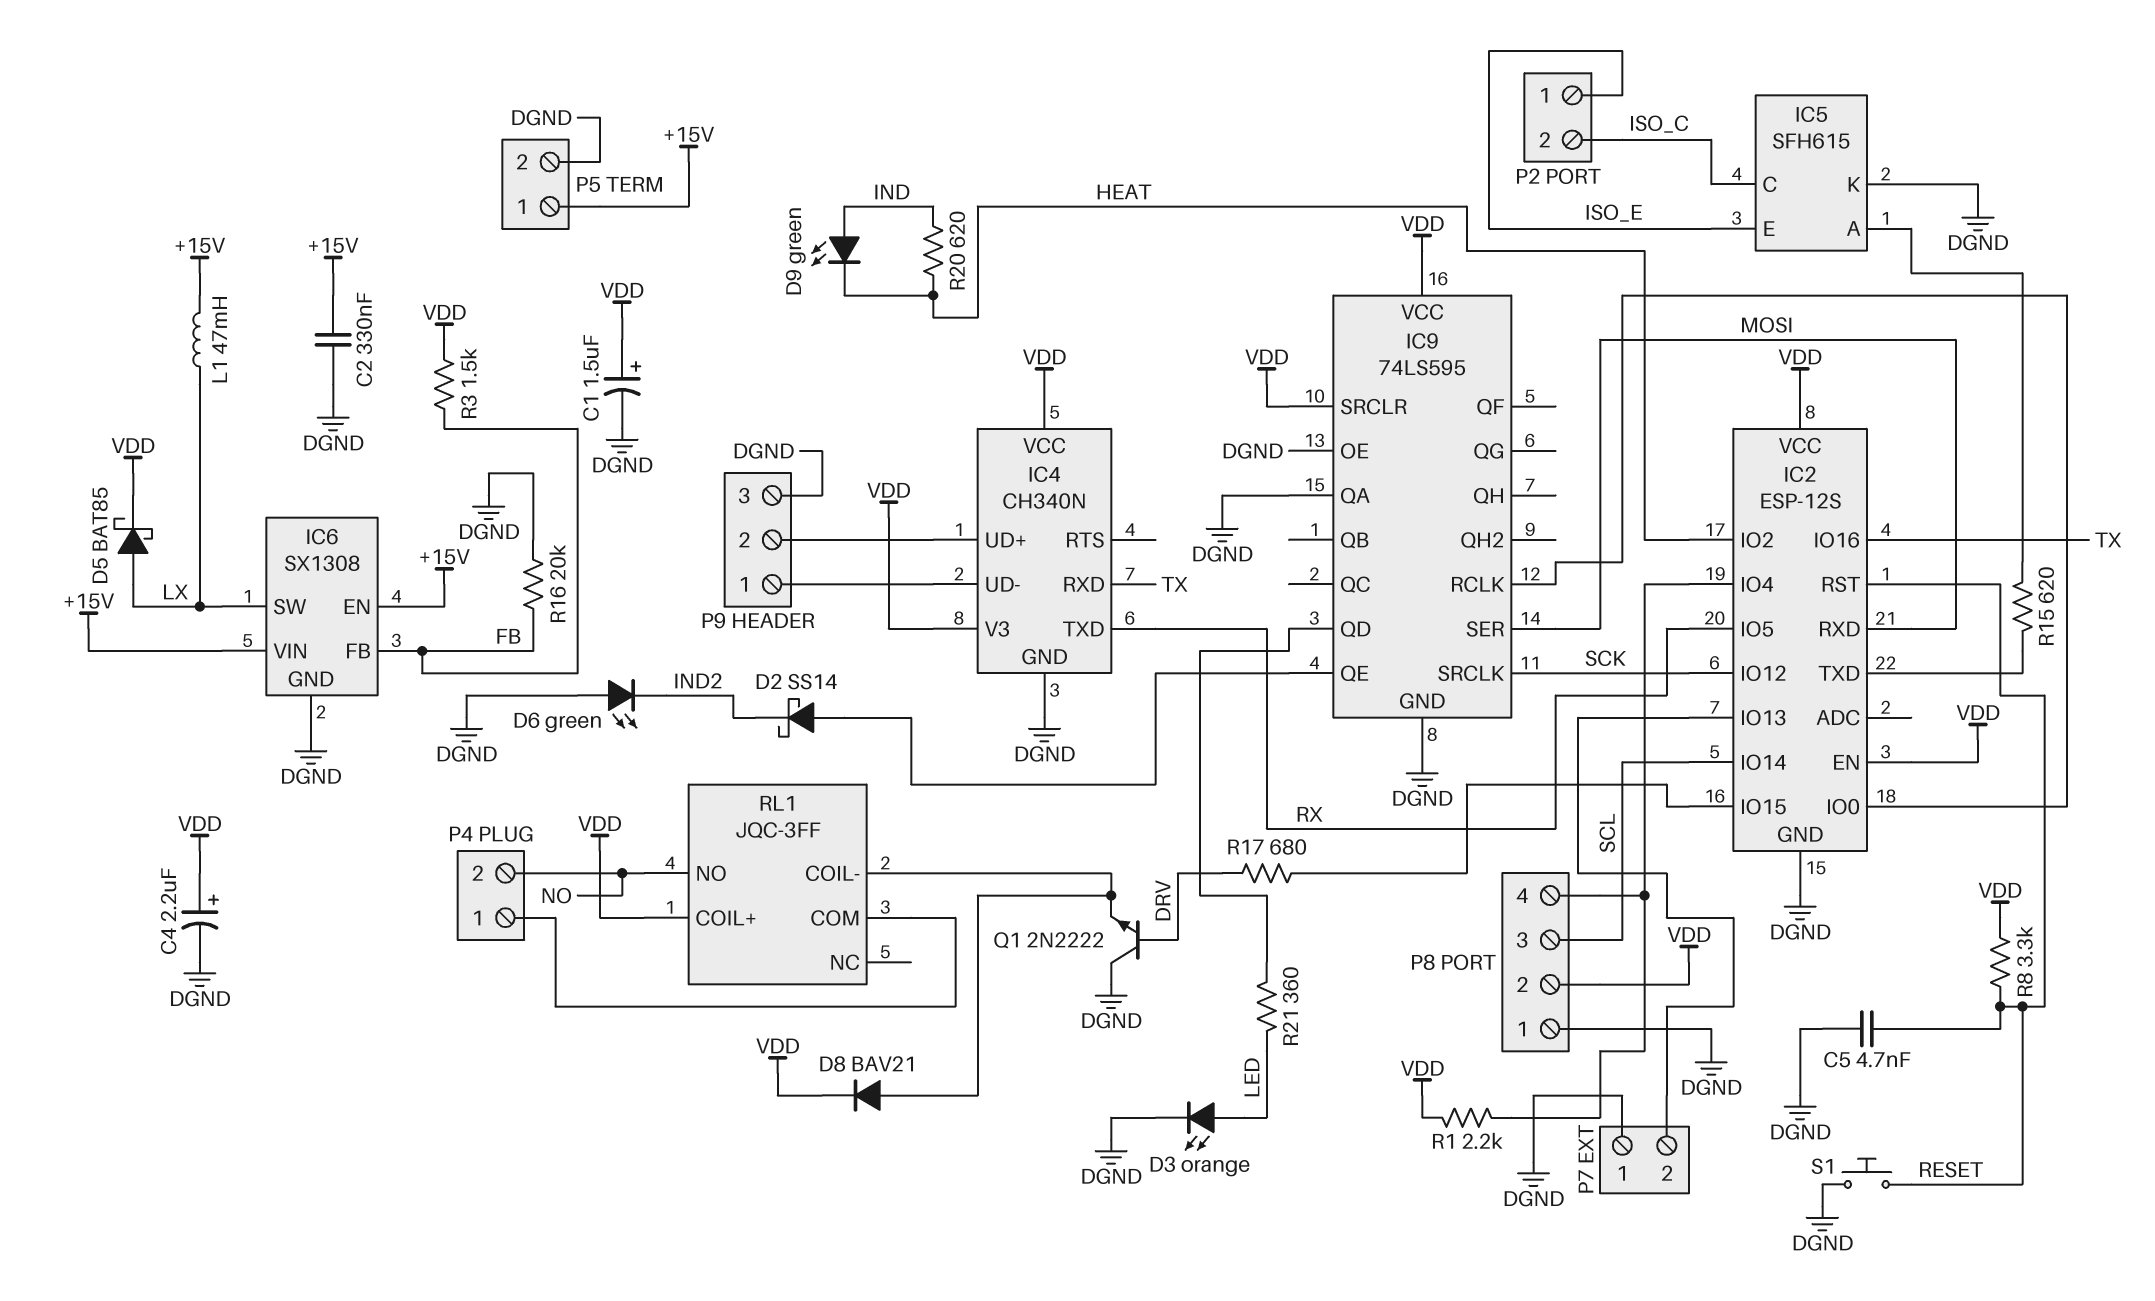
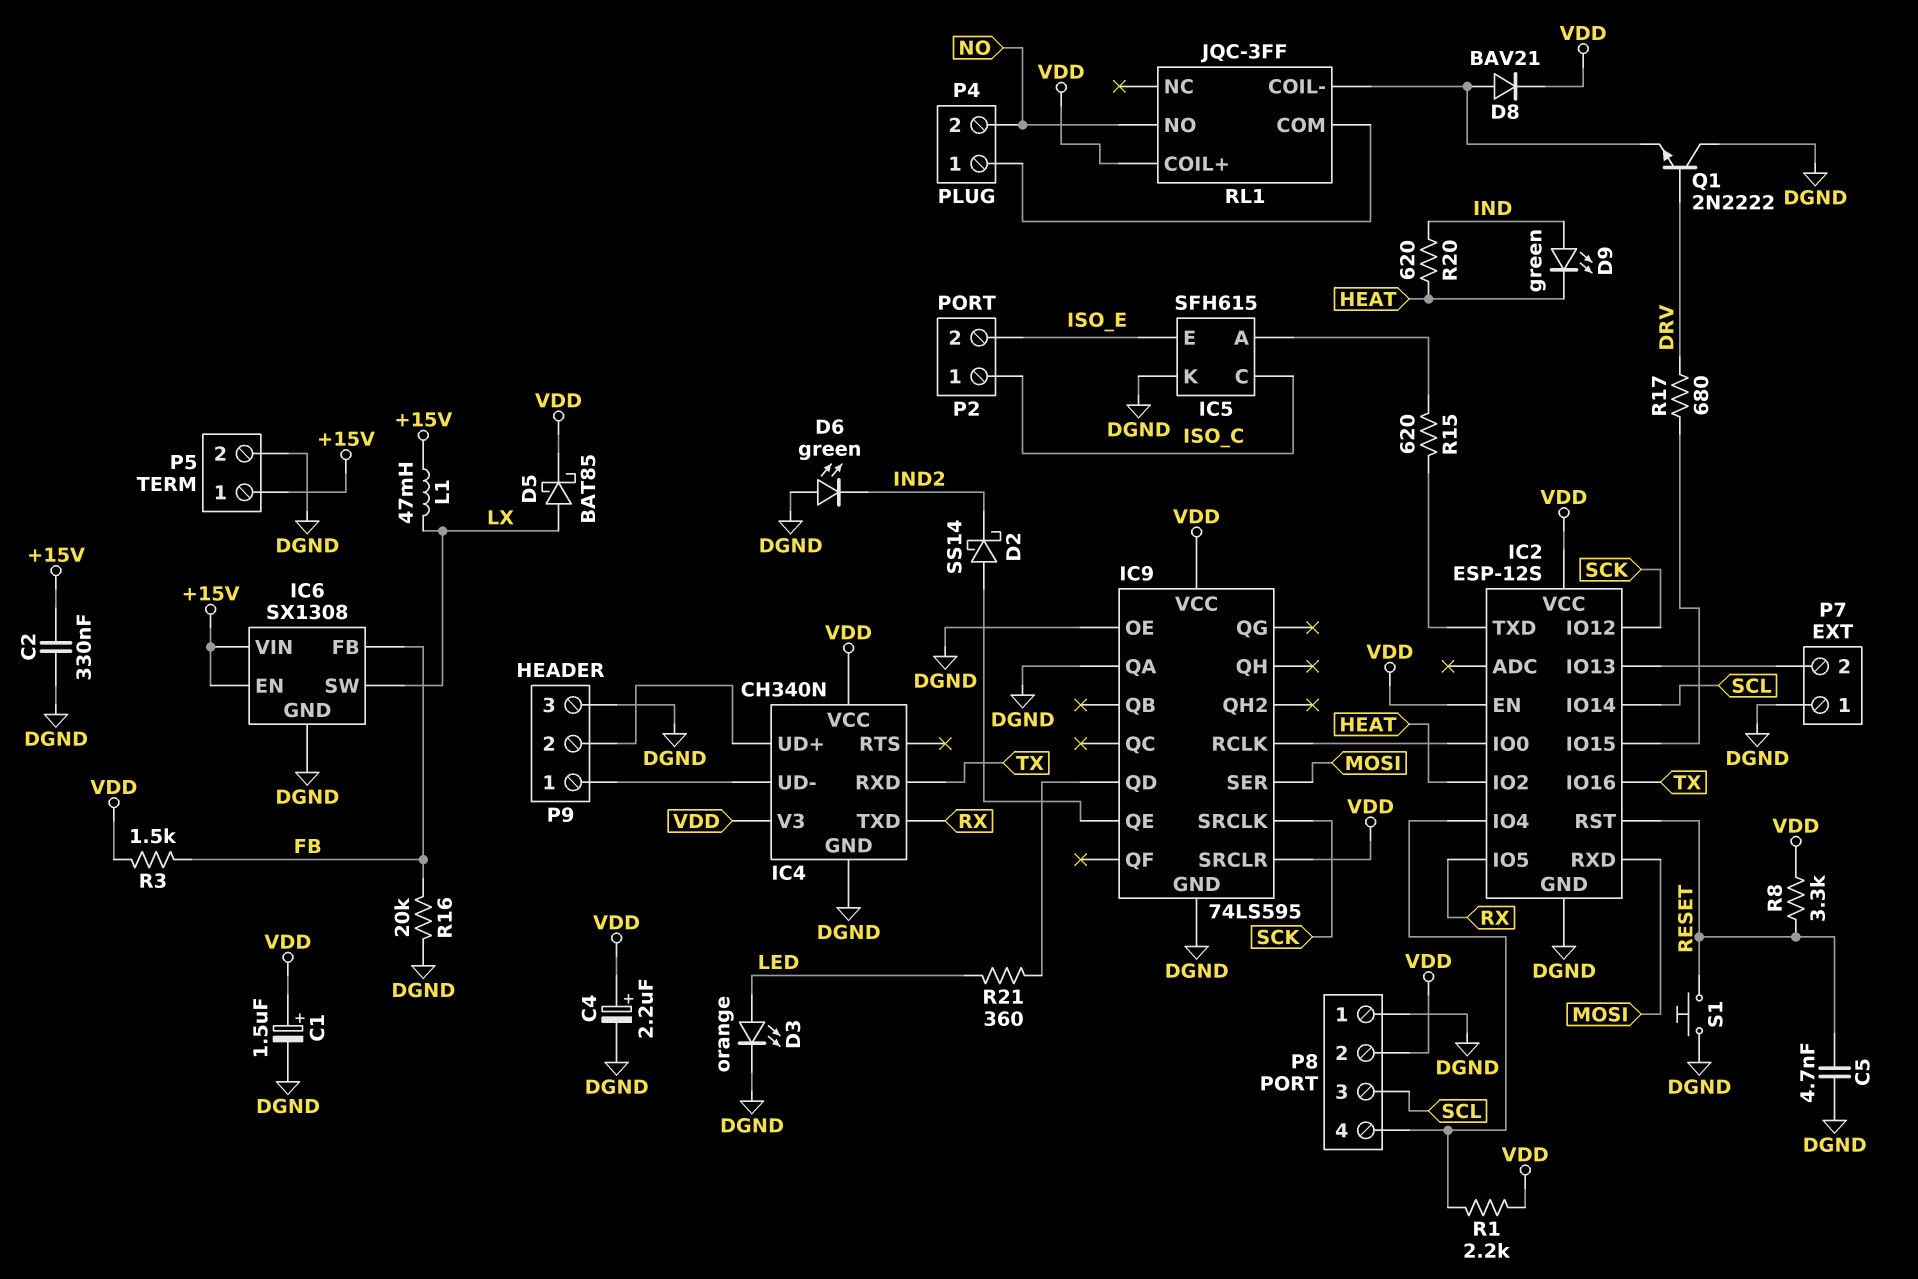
P2 pin 1: ISO_E -> ISO_C
P2 pin 2: ISO_C -> ISO_E

